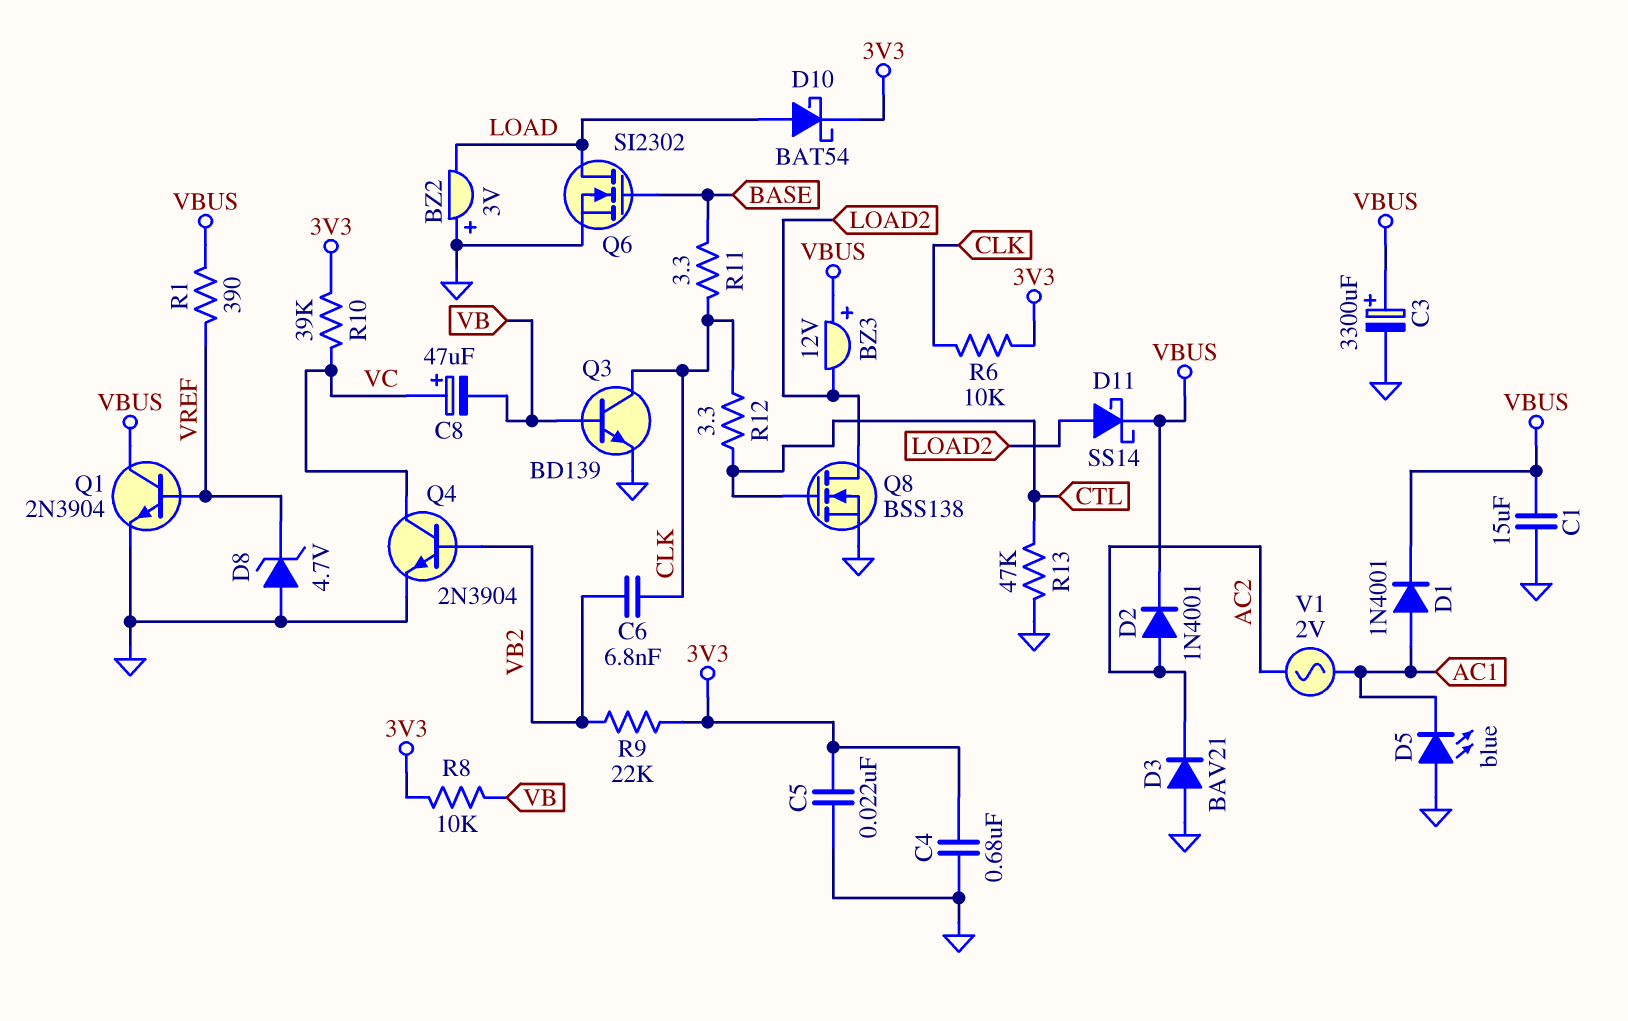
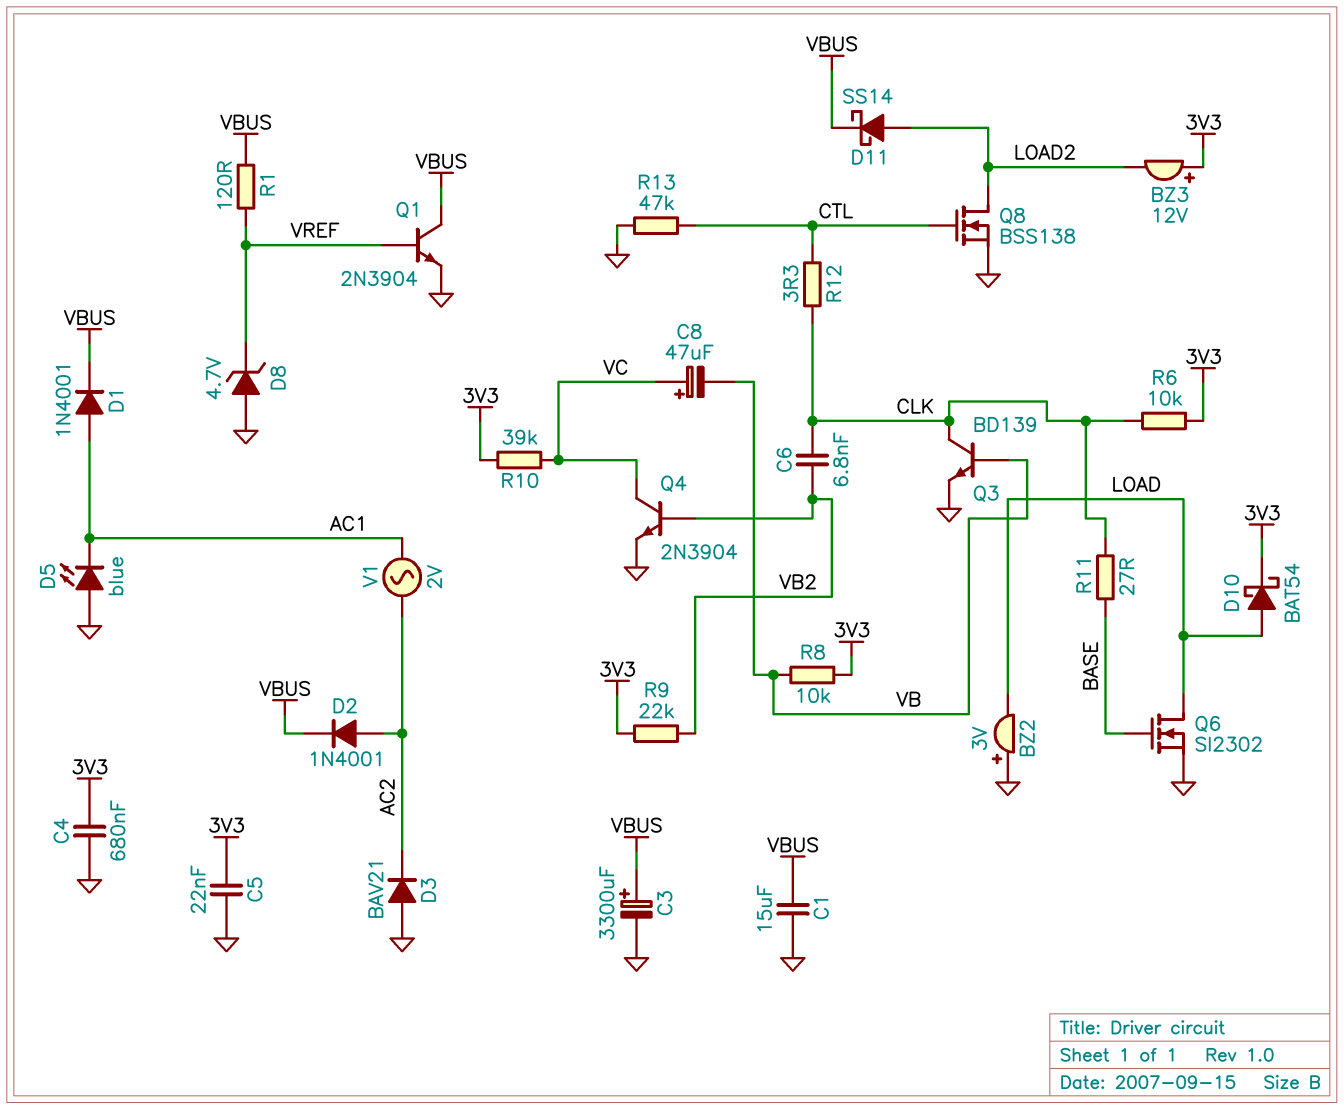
BZ3: buzzer 12V (plus VBUS, minus LOAD2) -> buzzer 12V (plus 3V3, minus LOAD2)
R1: 390 (VBUS, VREF) -> 120 (VBUS, VREF)
R11: 3.3 (BASE, CLK) -> 27 (BASE, CLK)

